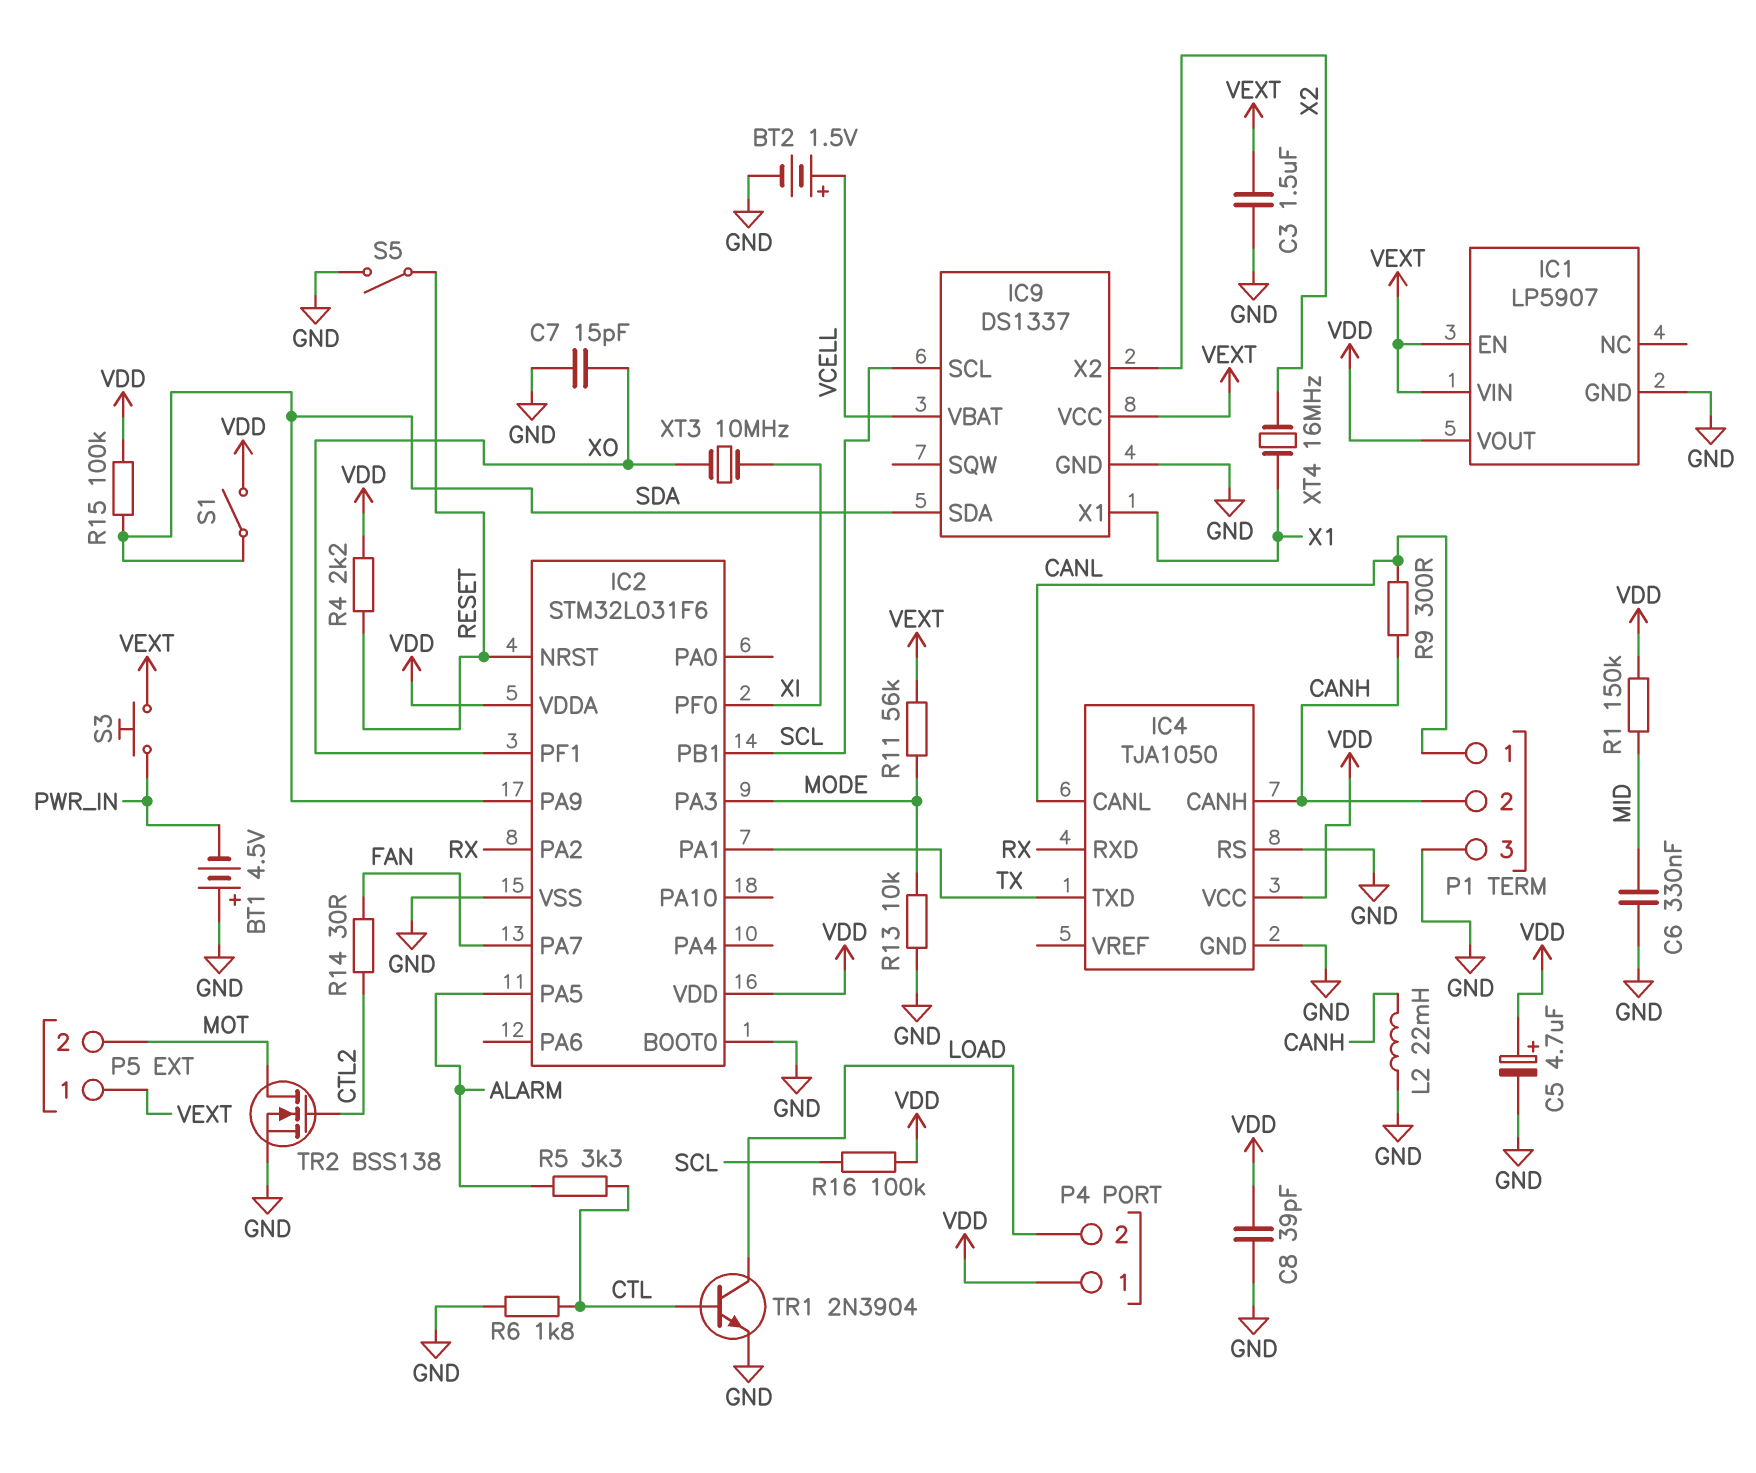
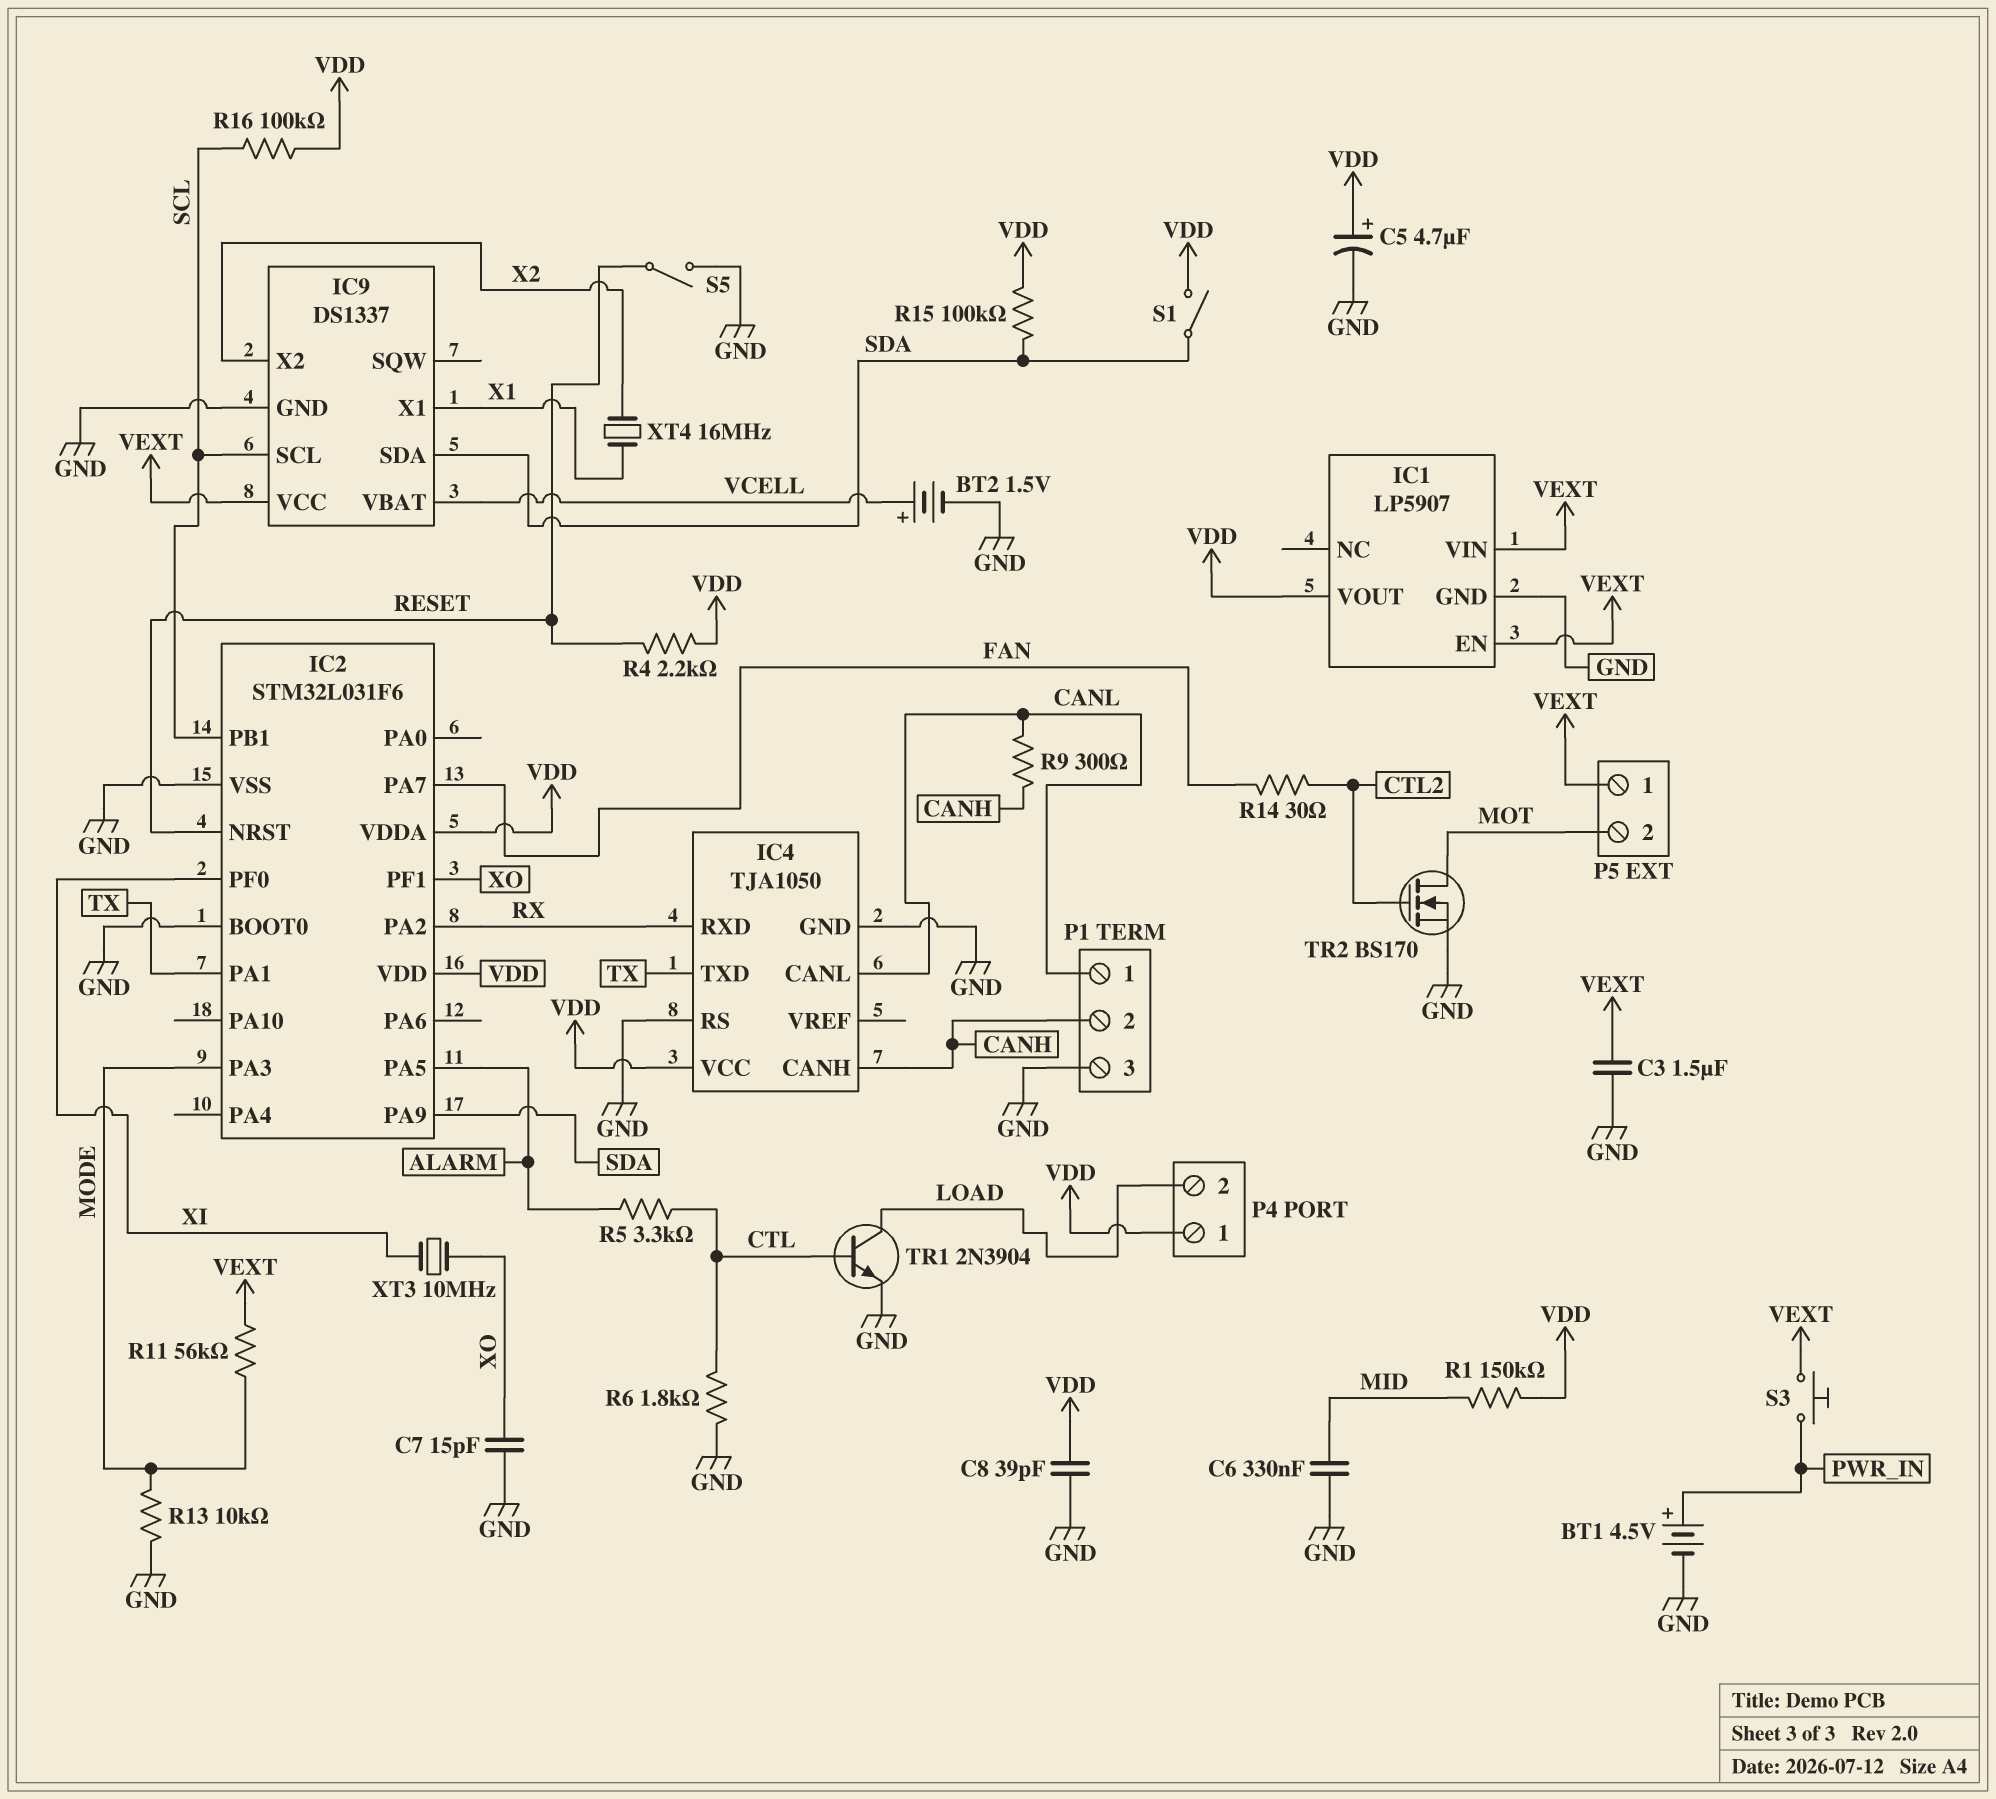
BT1: 4.5V (plus GND, minus PWR_IN) -> 4.5V (plus PWR_IN, minus GND)
L2: 22mH (CANH, GND) -> none
TR2: NMOS BSS138 (G CTL2, D MOT, S GND) -> NMOS BS170 (G CTL2, D MOT, S GND)

